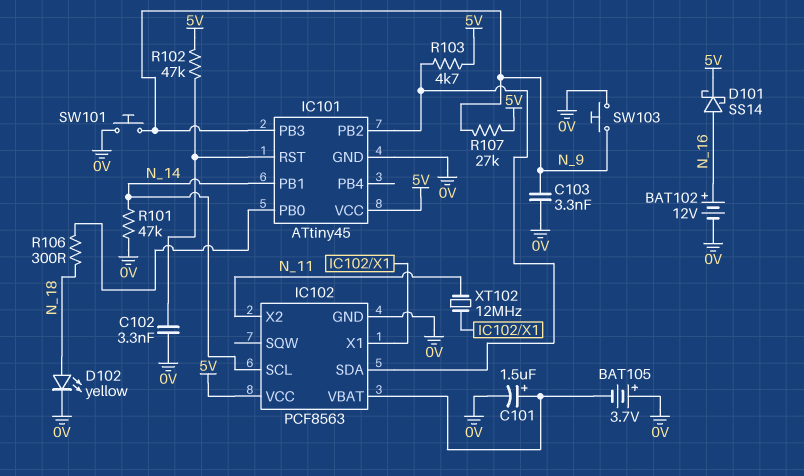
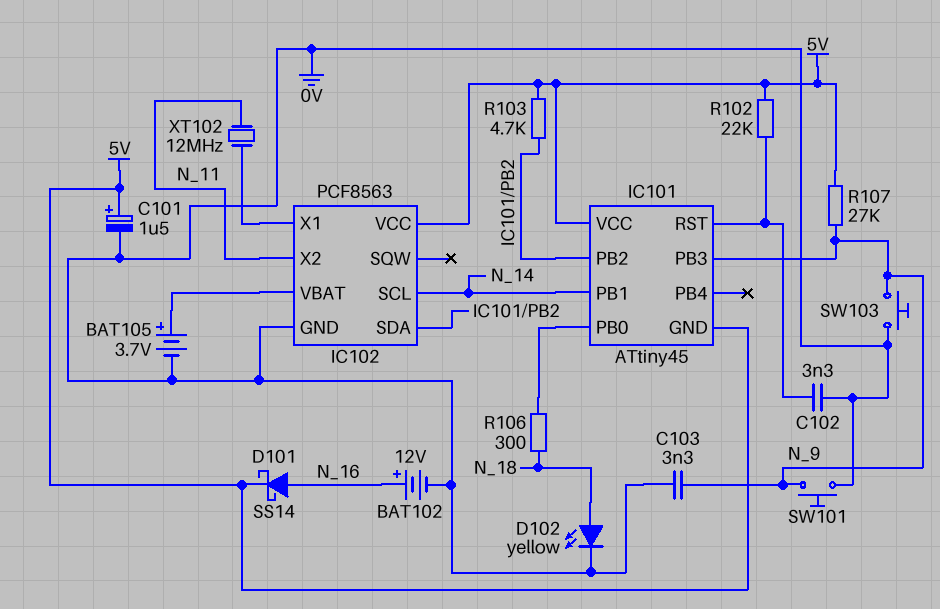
BAT105: 3.7V (plus 0V, minus IC102/VBAT) -> 3.7V (plus IC102/VBAT, minus 0V)
C101: 1.5uF (plus IC102/VBAT, minus 0V) -> 1.5uF (plus 5V, minus 0V)
IC101 pin GND: 0V -> 5V
R101: 47k (0V, N_14) -> none
R102: 47k (5V, IC101/RST) -> 22k (5V, IC101/RST)

